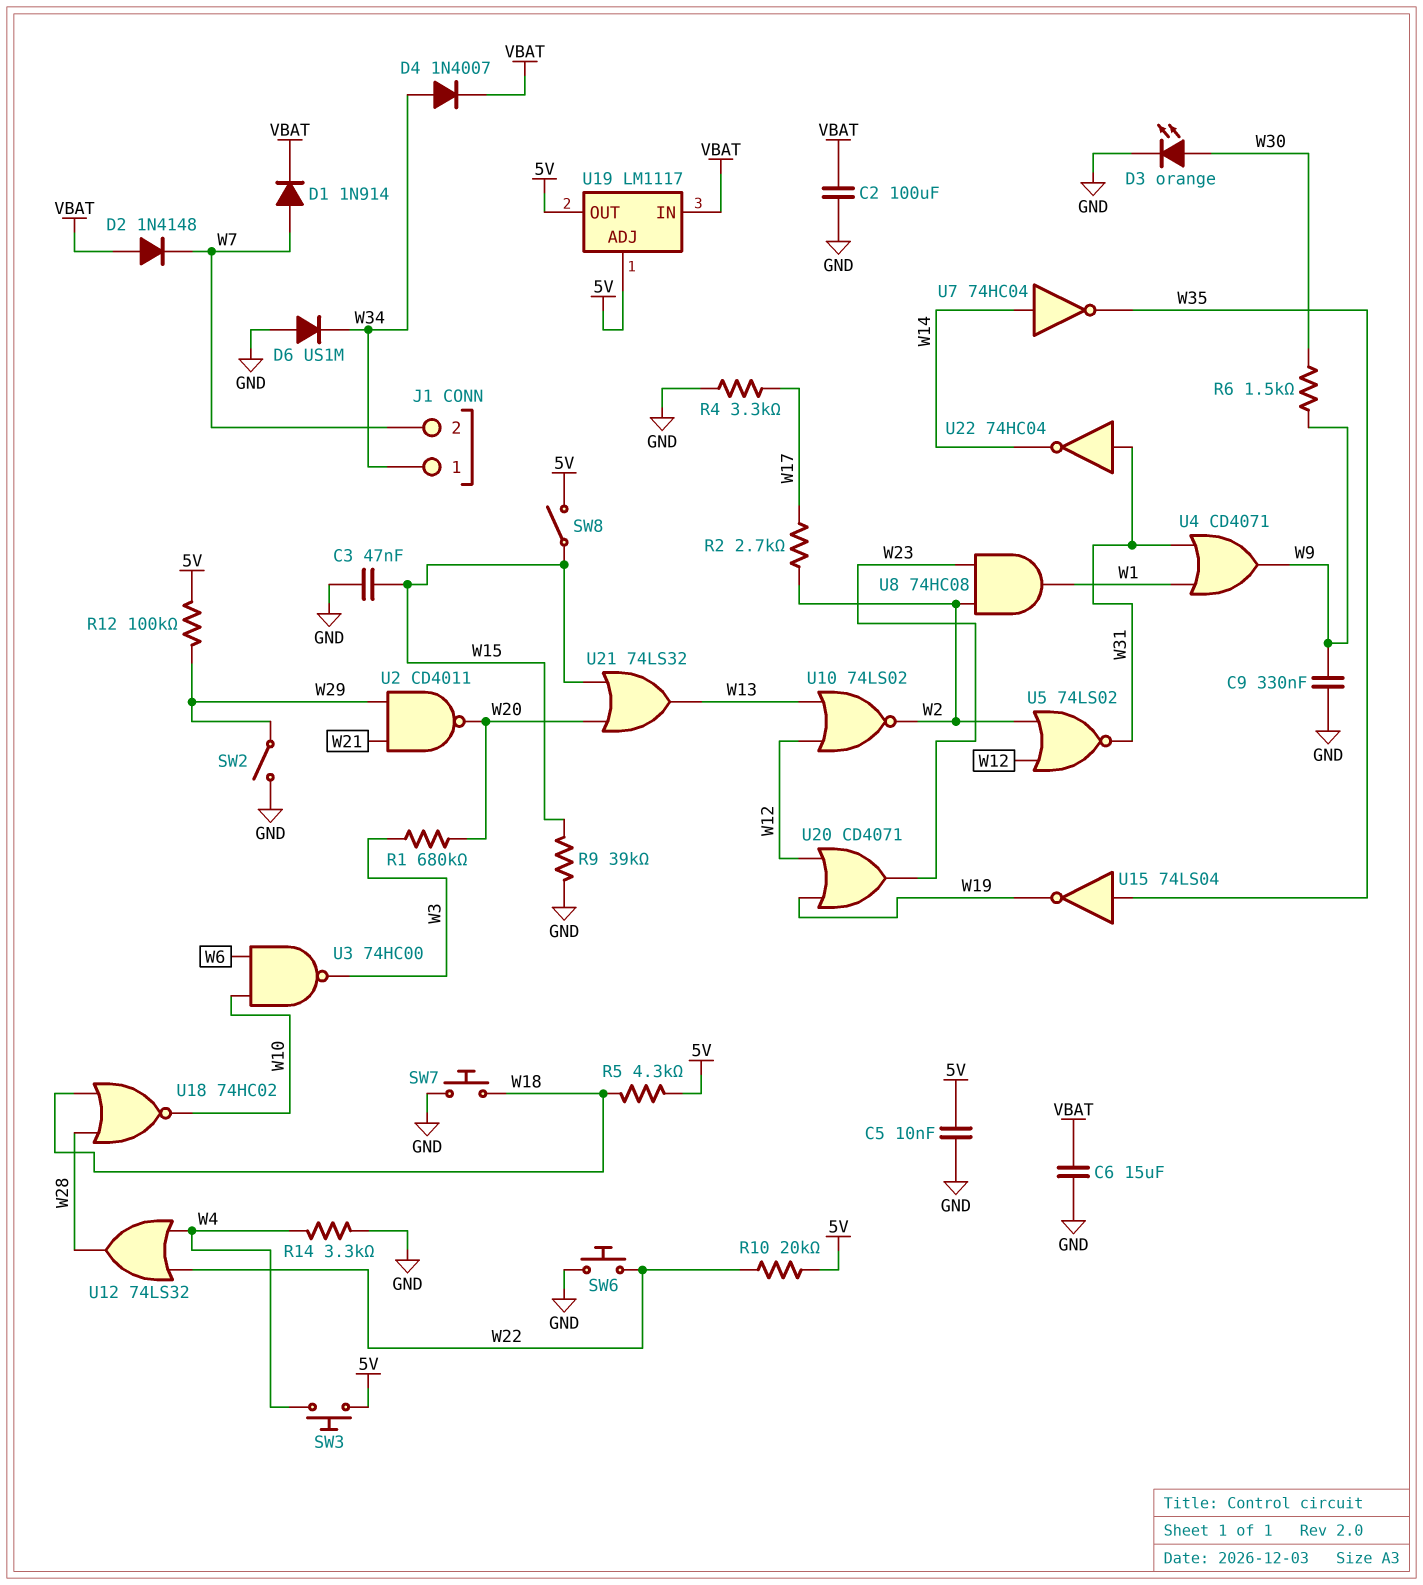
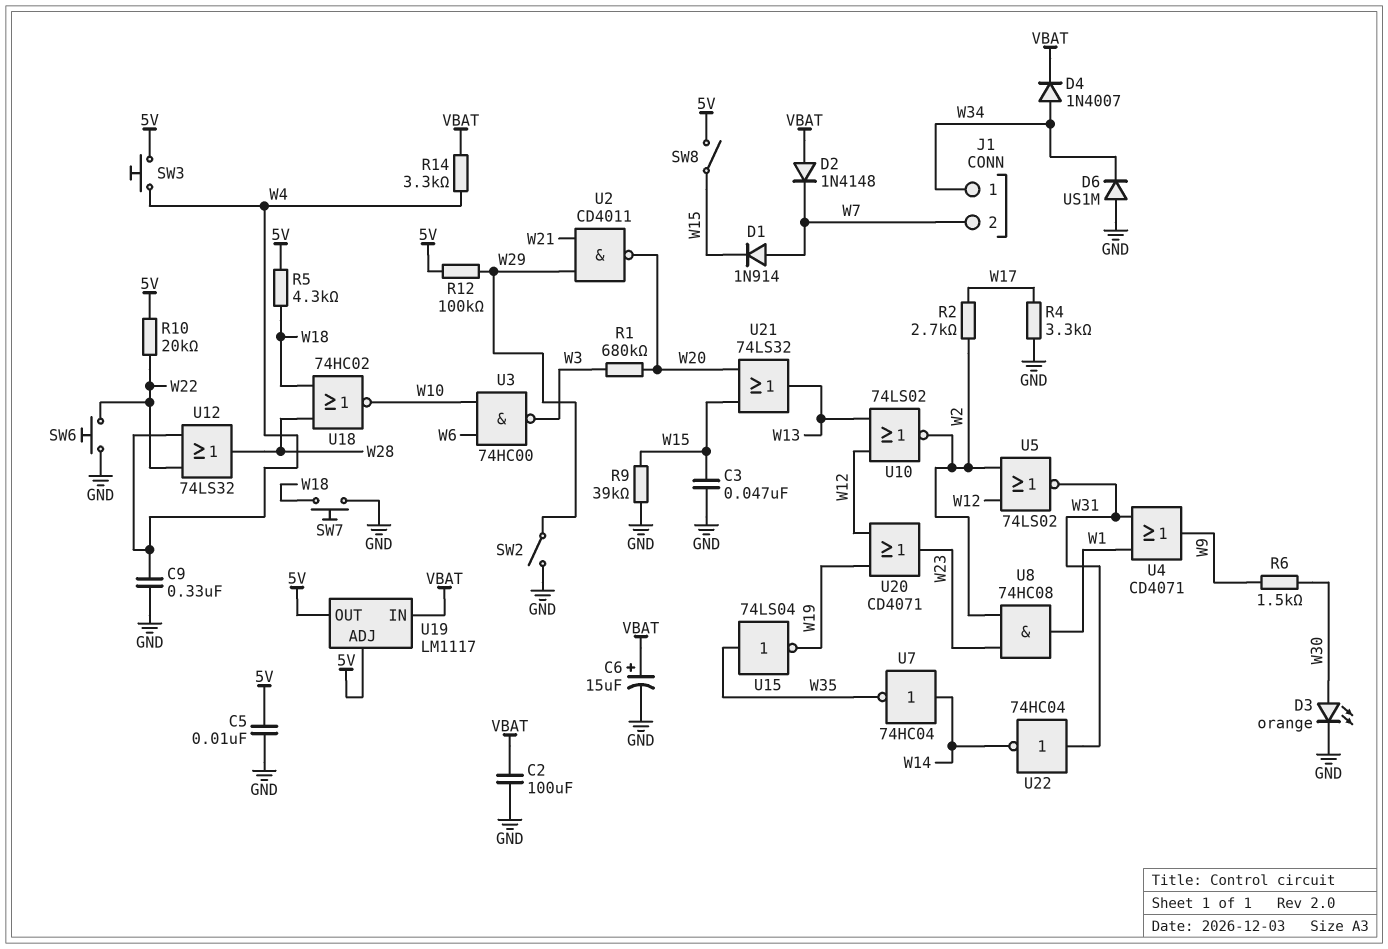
C6: 15uF (GND, VBAT) -> 15uF (plus VBAT, minus GND)
C9: 330nF (GND, W9) -> 330nF (GND, W4)
D1: diode 1N914 (A W7, K VBAT) -> diode 1N914 (A W7, K W15)
R14: 3.3k (GND, W4) -> 3.3k (VBAT, W4)

